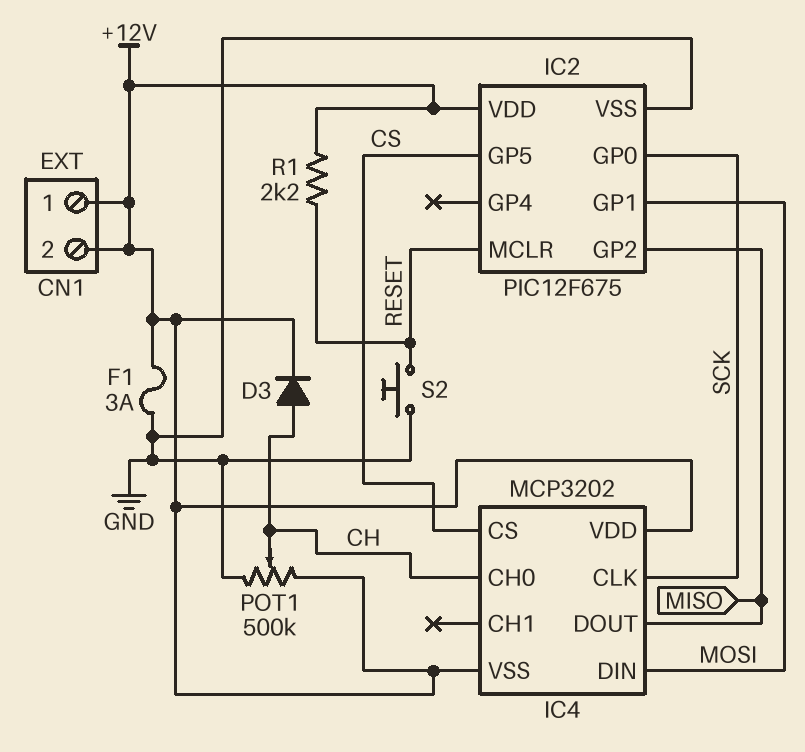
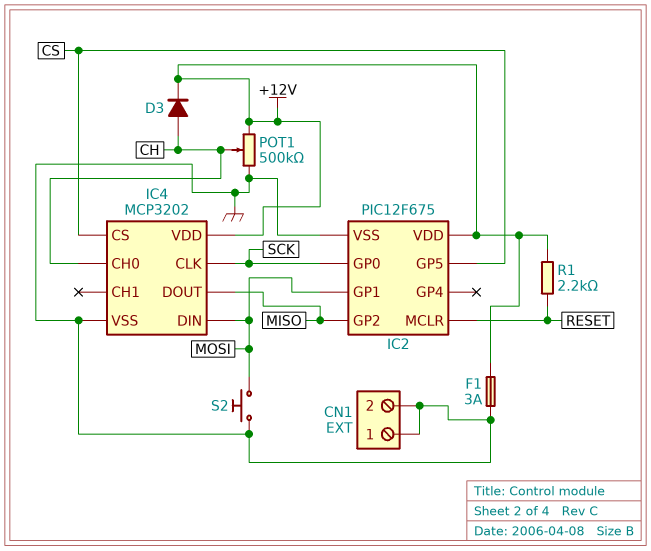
CN1 pin 1: +12V -> GND
CN1 pin 2: +12V -> GND
IC4 pin VSS: +12V -> GND
S2: button (GND, RESET) -> button (GND, MOSI)

